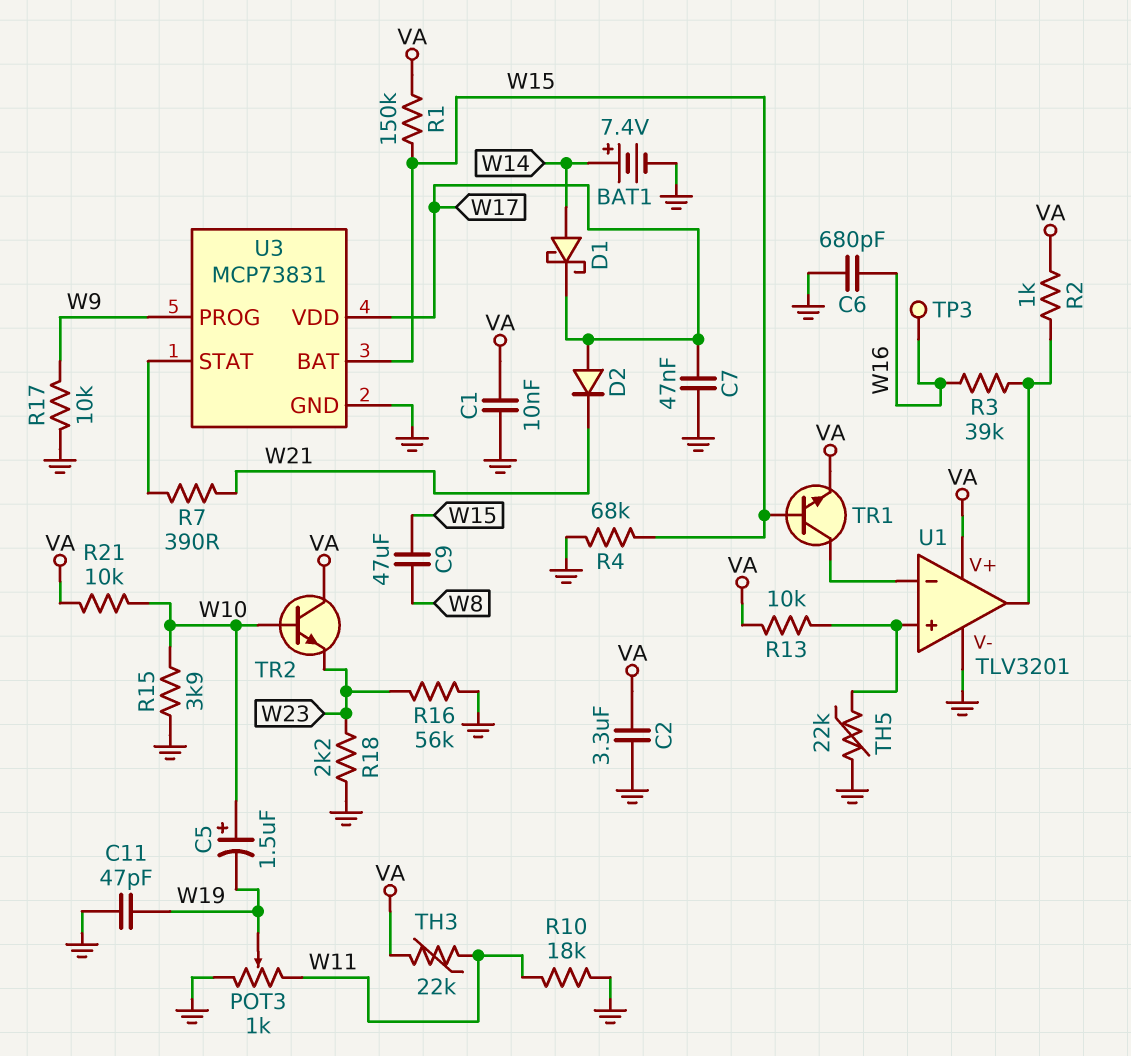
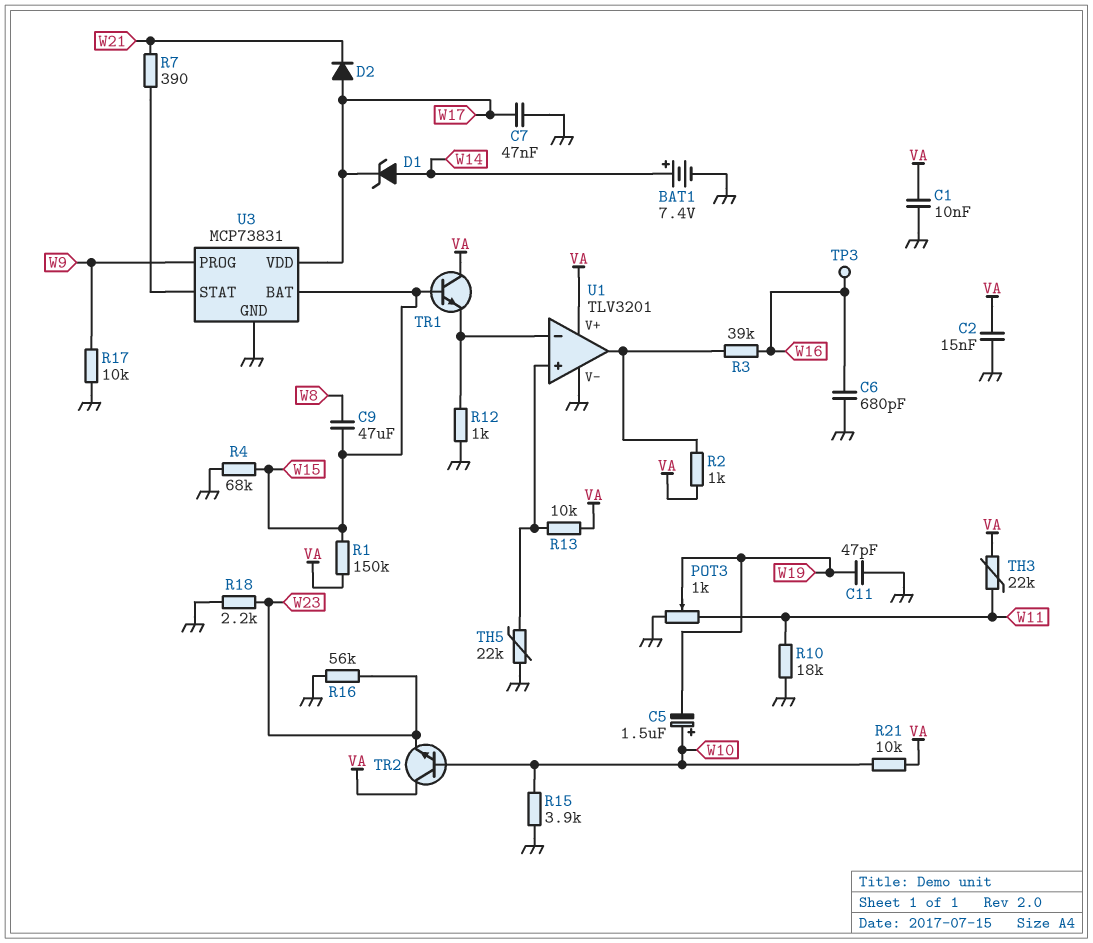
C2: 3.3uF (GND, VA) -> 15nF (GND, VA)
D1: schottky (A W14, K W17) -> zener (A W14, K W17)
R12: none -> 1k (GND, U1/in-)
TR1: NPN (B W15, C U1/in-, E VA) -> NPN (B W15, C VA, E U1/in-)

